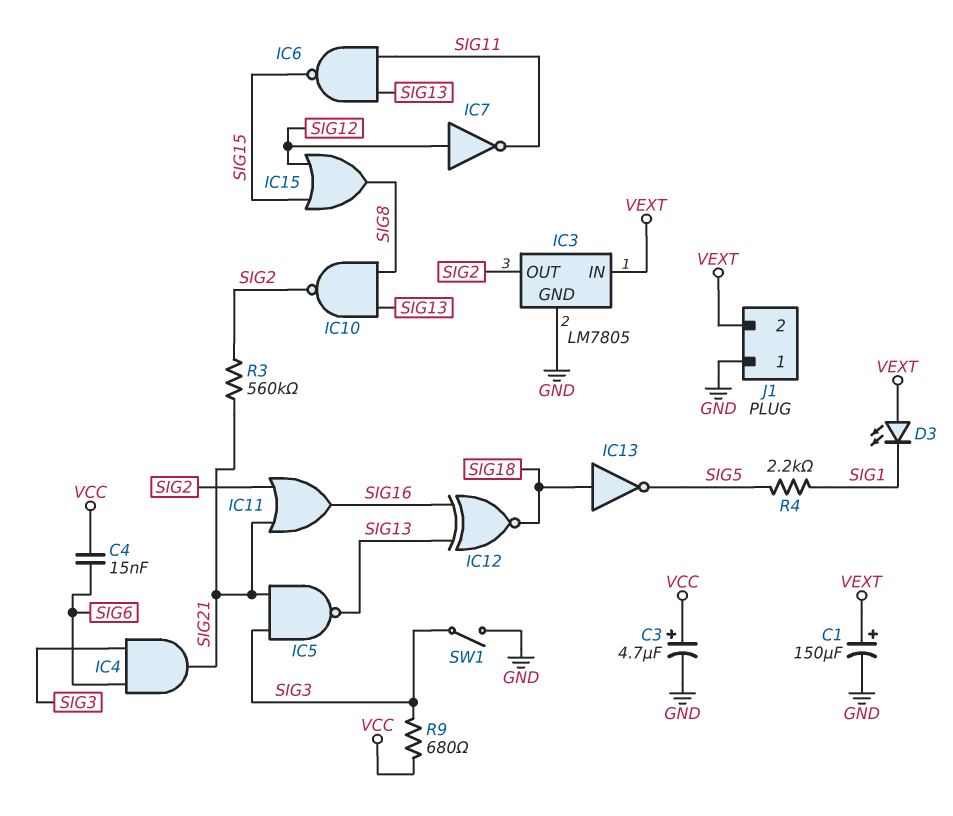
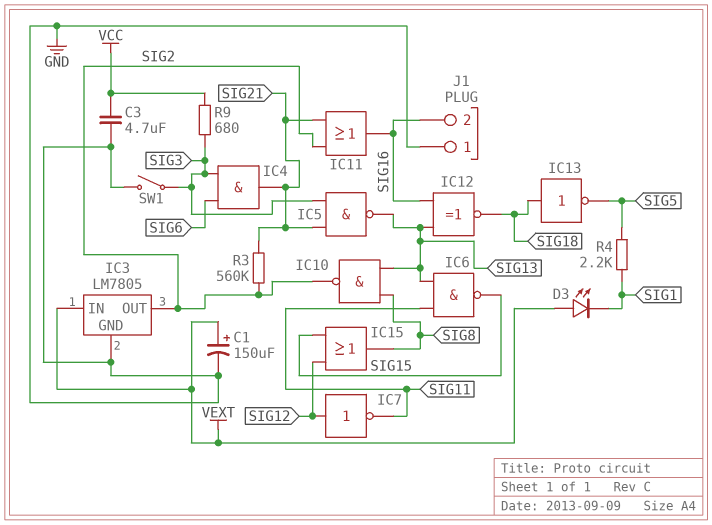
C3: 4.7uF (plus VCC, minus GND) -> 4.7uF (GND, VCC)
C4: 15nF (SIG6, VCC) -> none
J1 pin 2: VEXT -> SIG16

